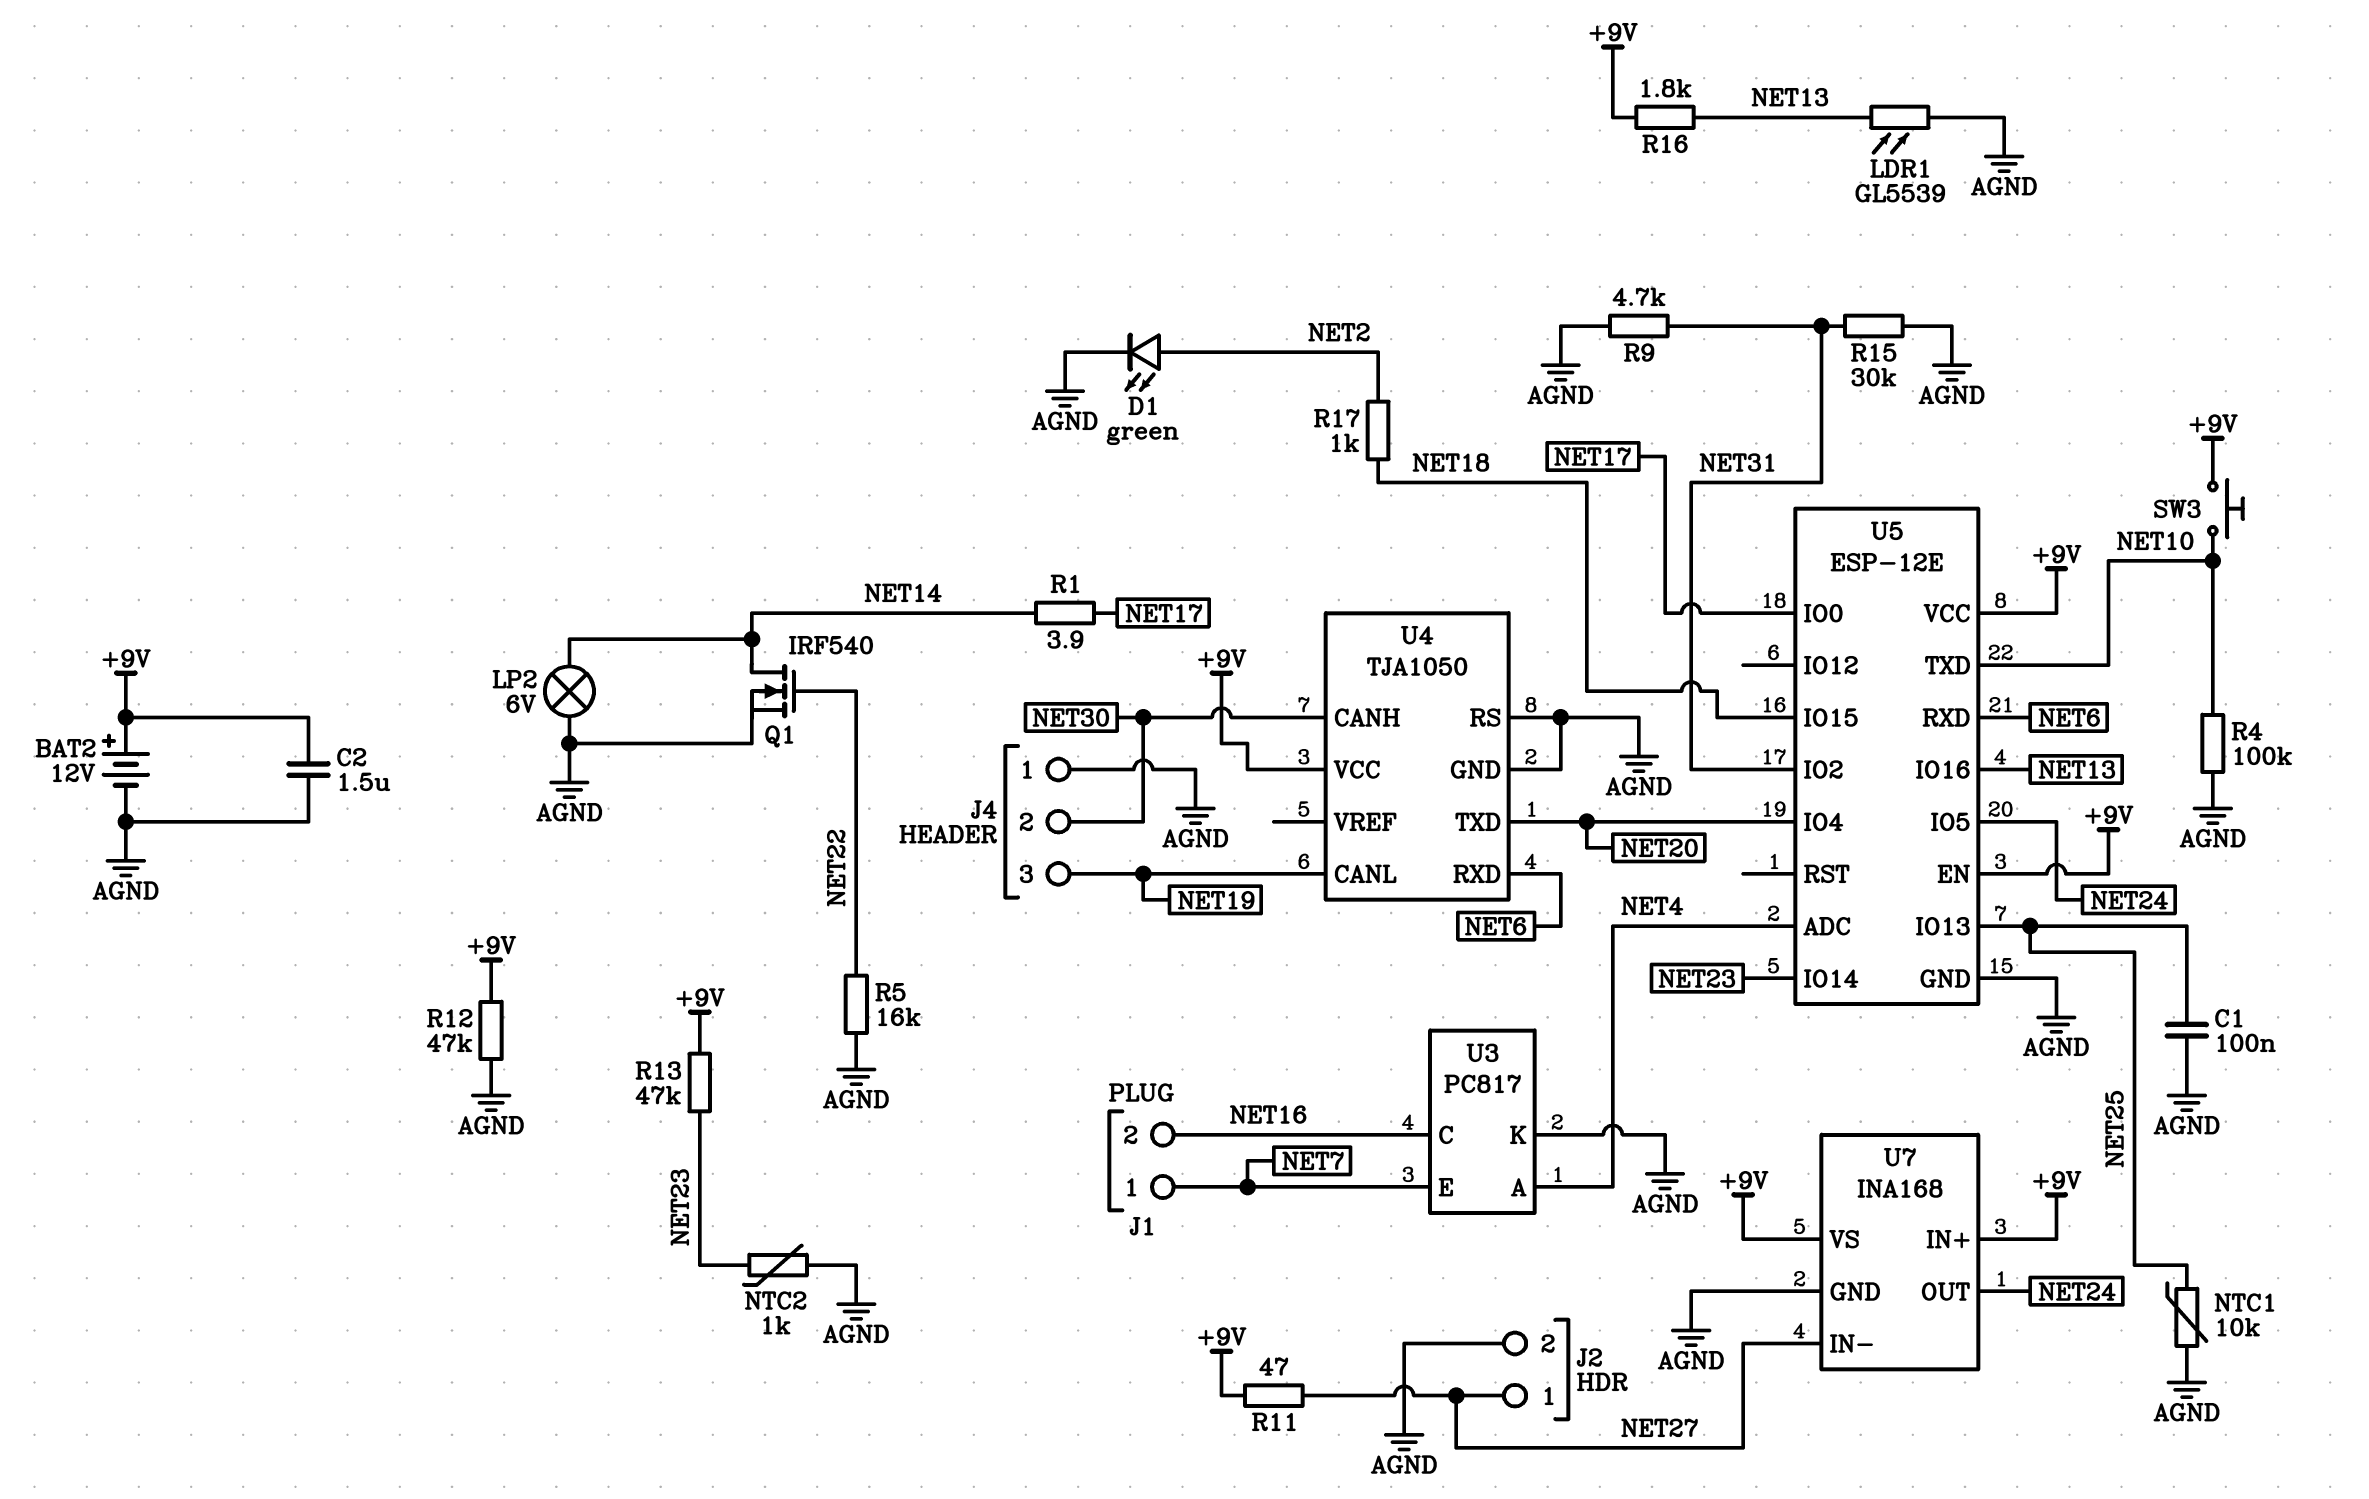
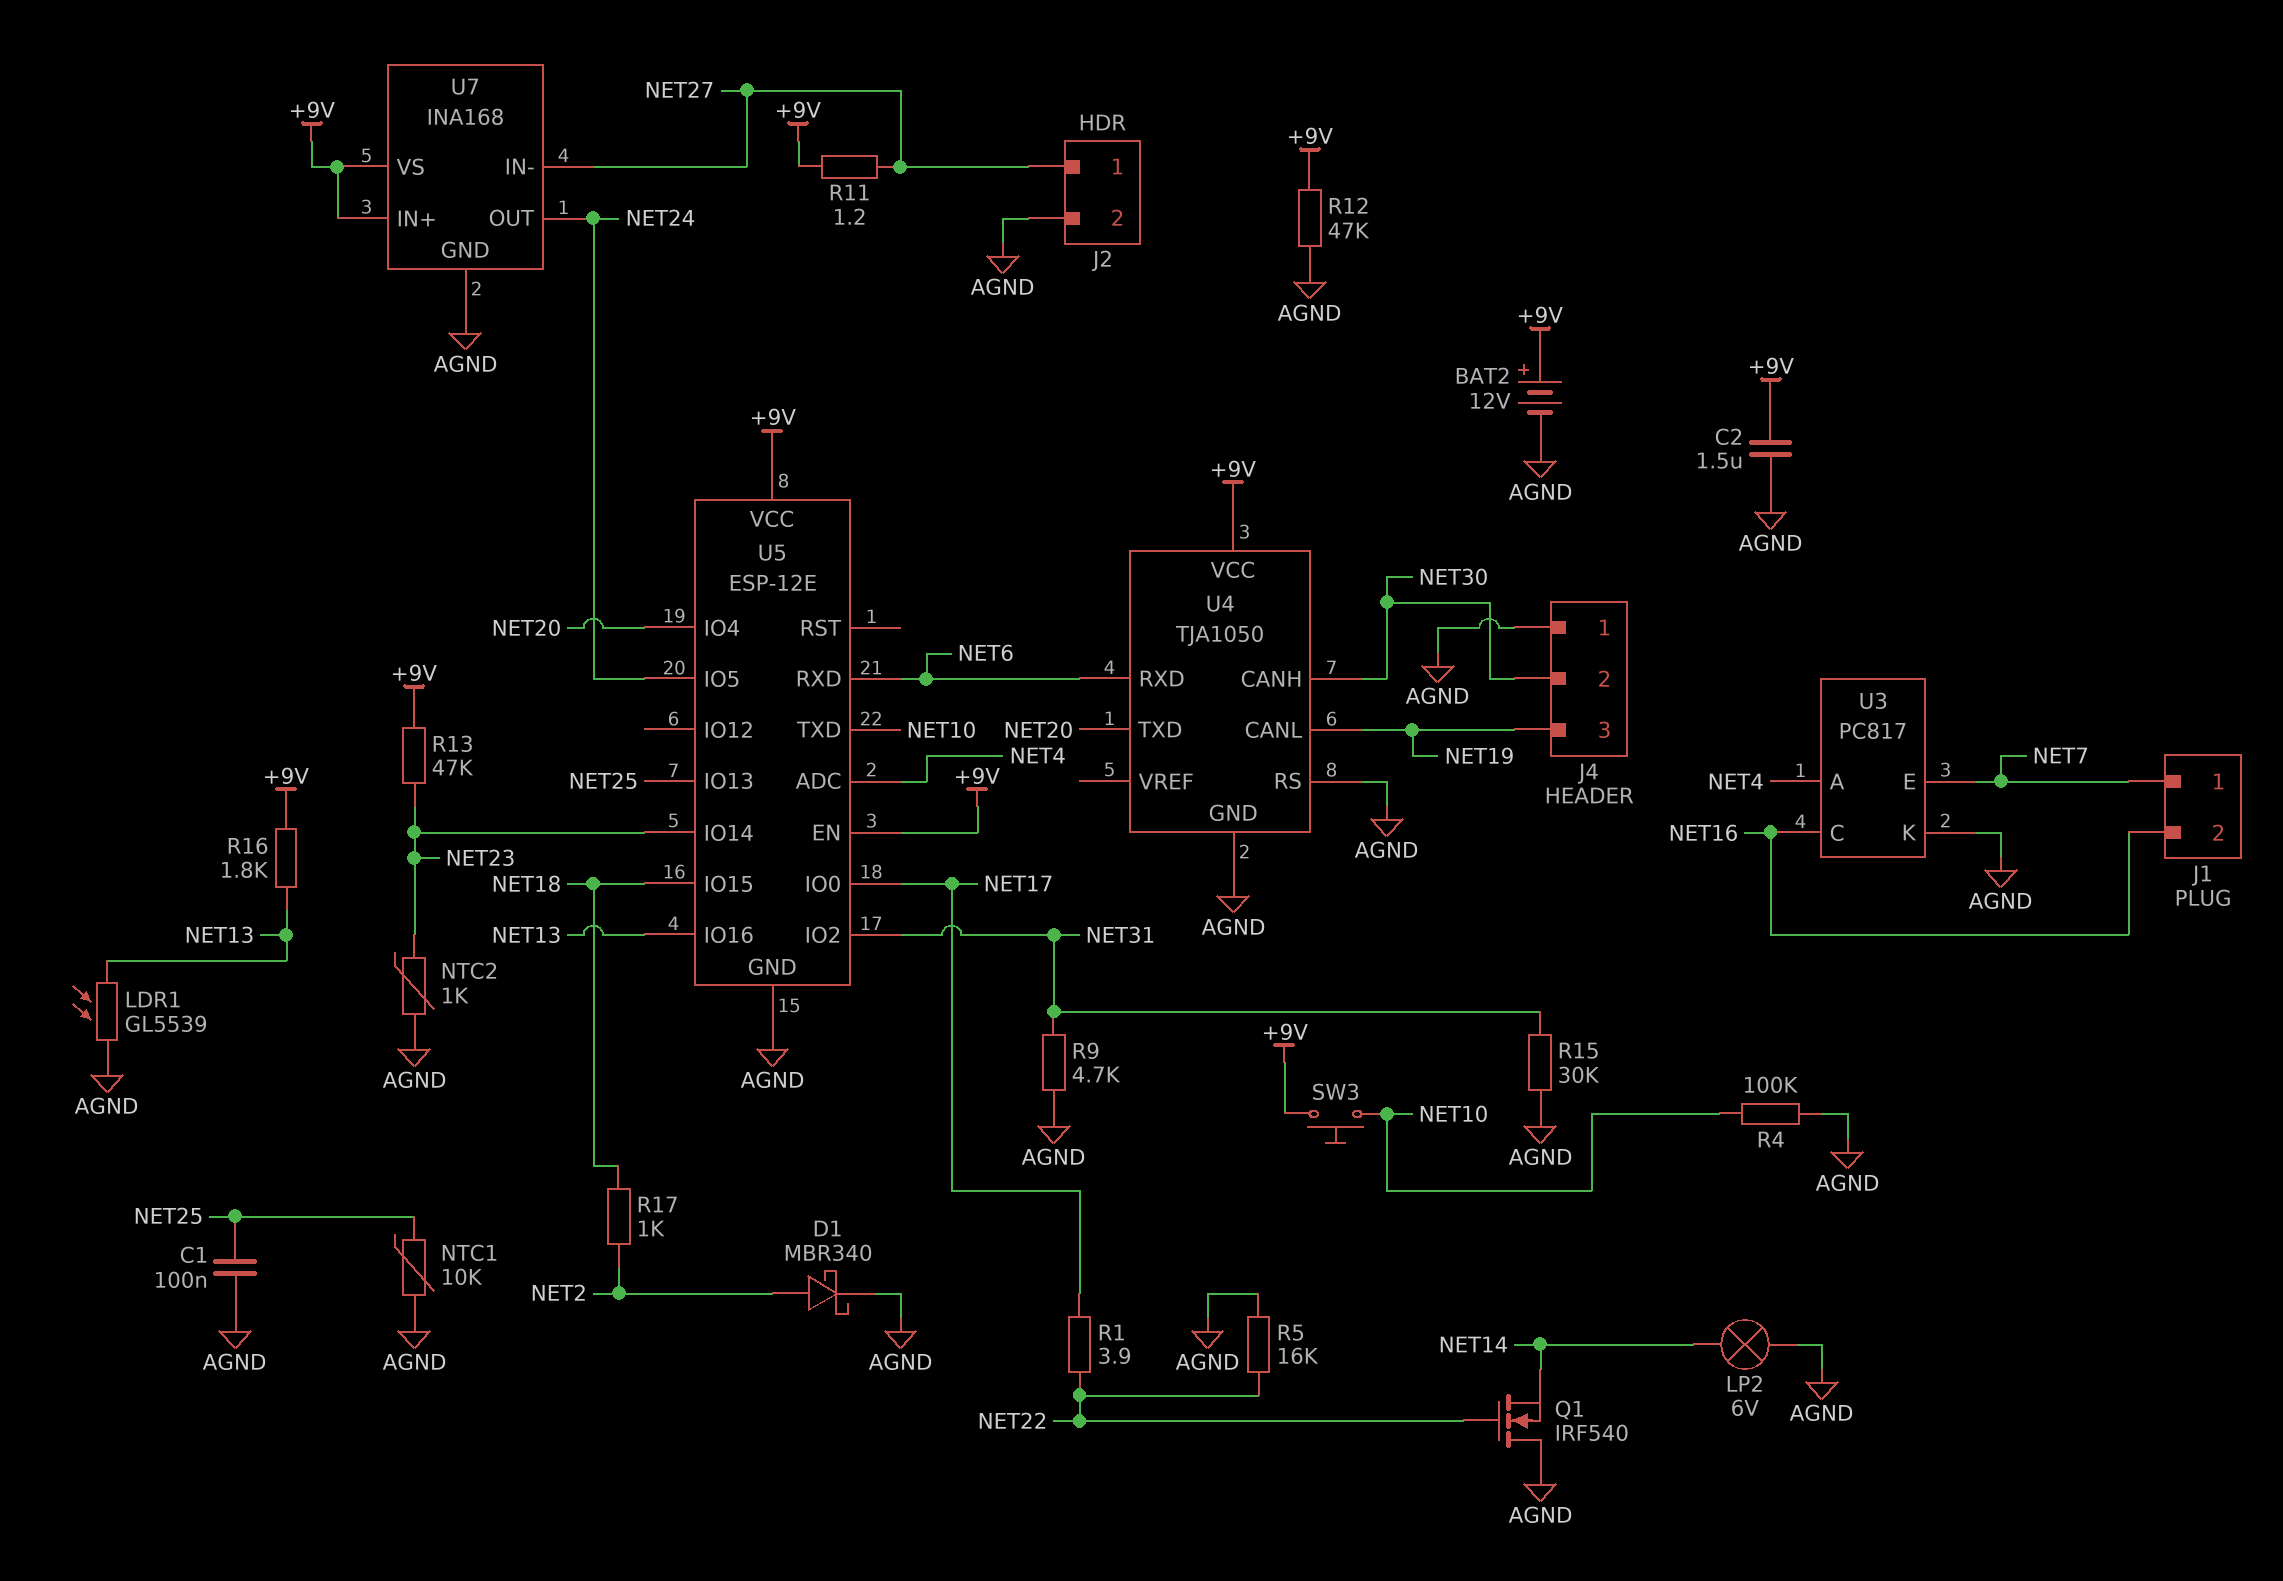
D1: LED green (A NET2, K AGND) -> schottky MBR340 (A NET2, K AGND)
Q1: NMOS IRF540 (G NET22, D NET14, S AGND) -> NMOS IRF540 (G NET22, D AGND, S NET14)
R1: 3.9 (NET14, NET17) -> 3.9 (NET17, NET22)
R11: 47 (+9V, NET27) -> 1.2 (+9V, NET27)

